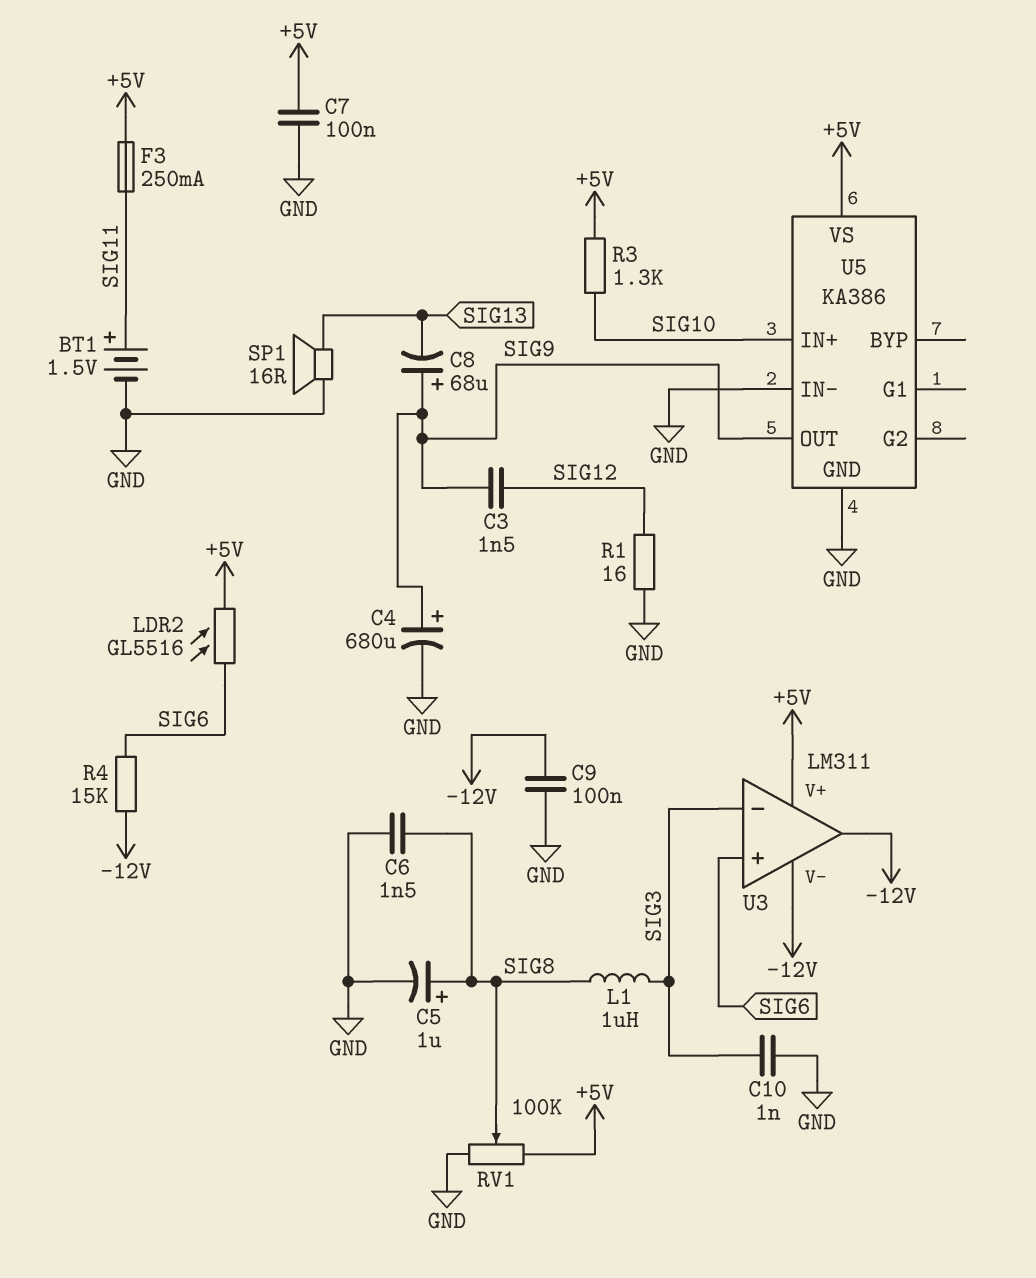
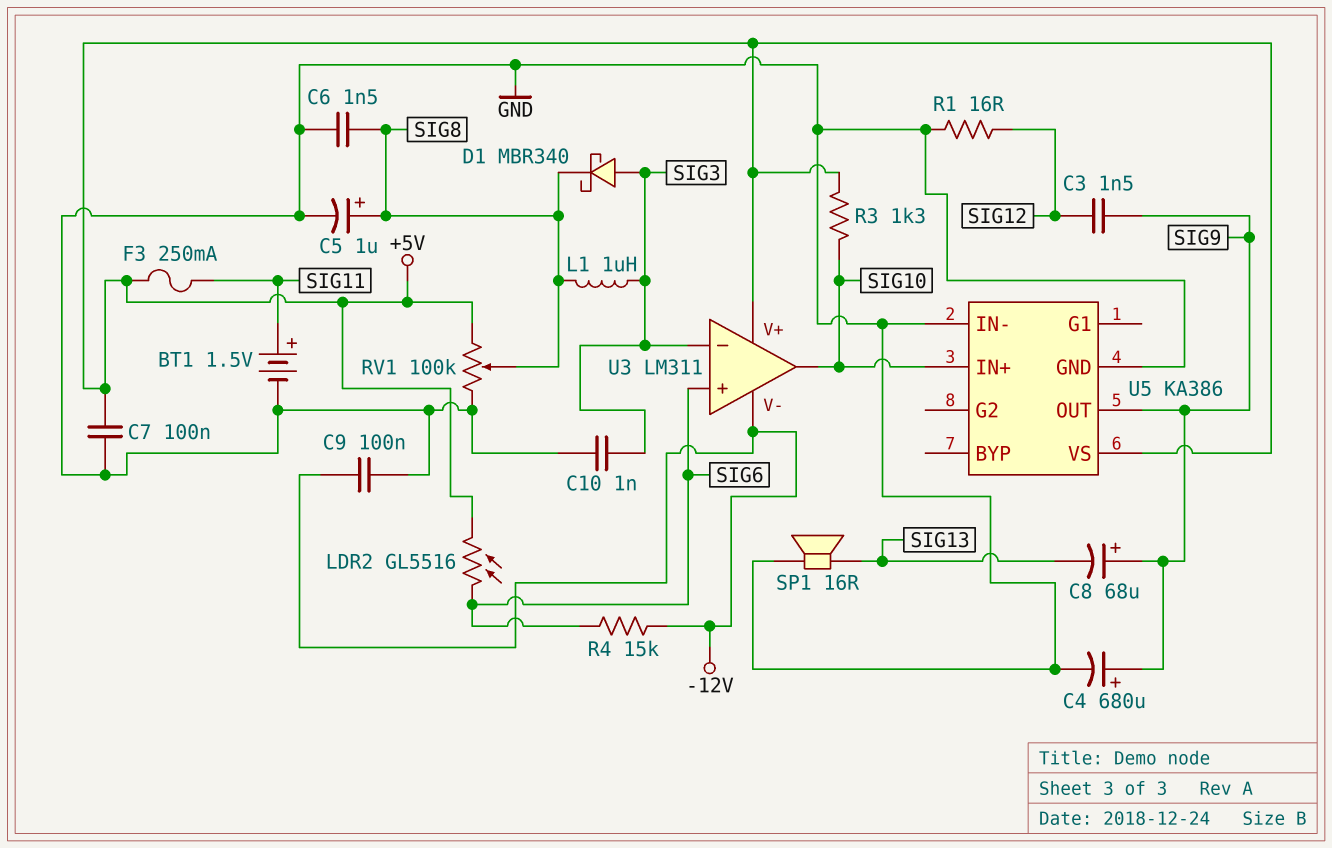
D1: none -> schottky MBR340 (A SIG3, K SIG8)
U3 pin out: -12V -> SIG10

